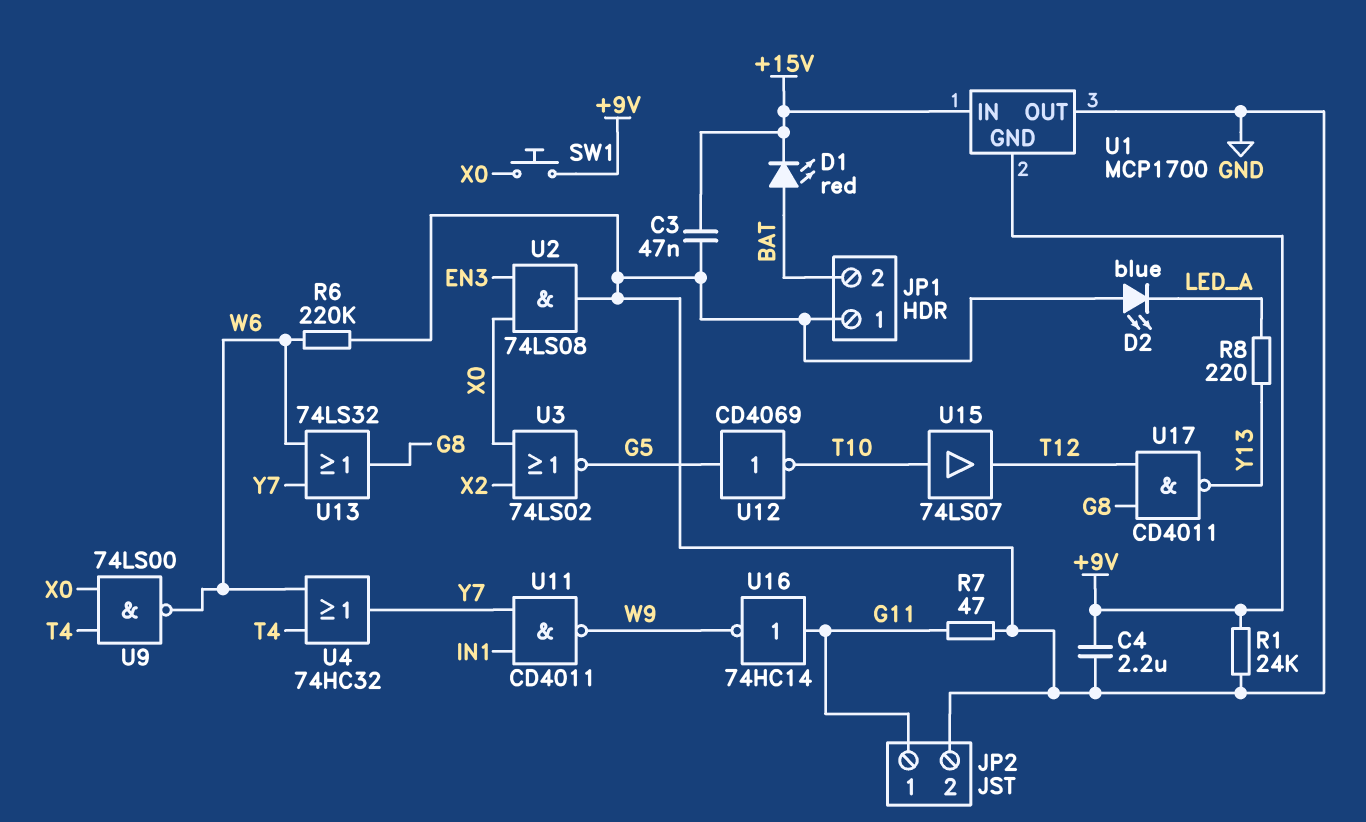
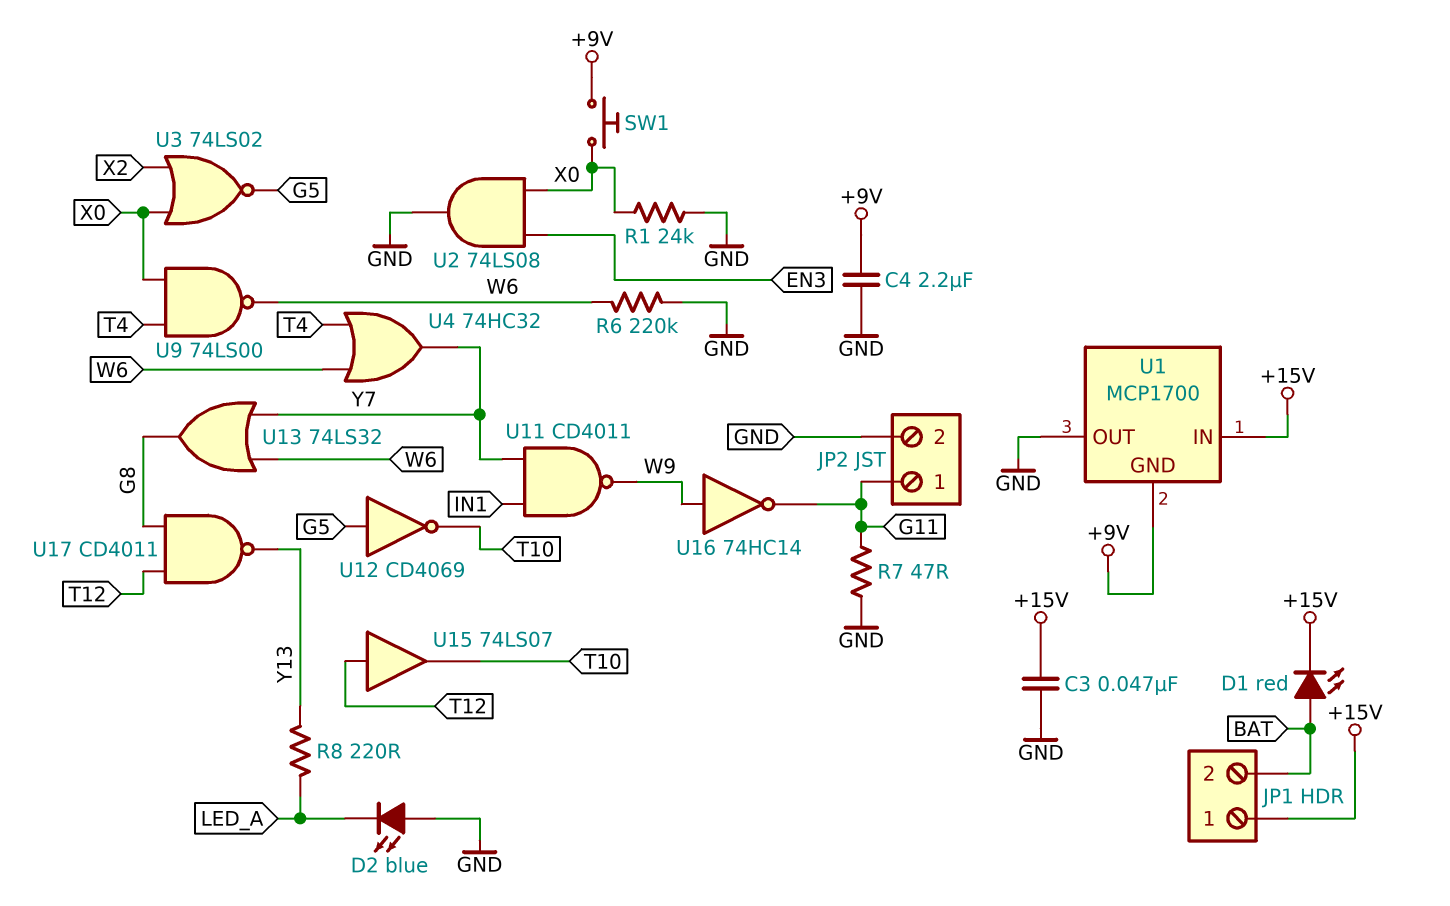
JP1 pin 1: GND -> +15V
R1: 24k (+9V, GND) -> 24k (GND, X0)
U15: buffer 74LS07 (in T10, out T12) -> buffer 74LS07 (in T12, out T10)
U16: NOT 74HC14 (in G11, out W9) -> NOT 74HC14 (in W9, out G11)

